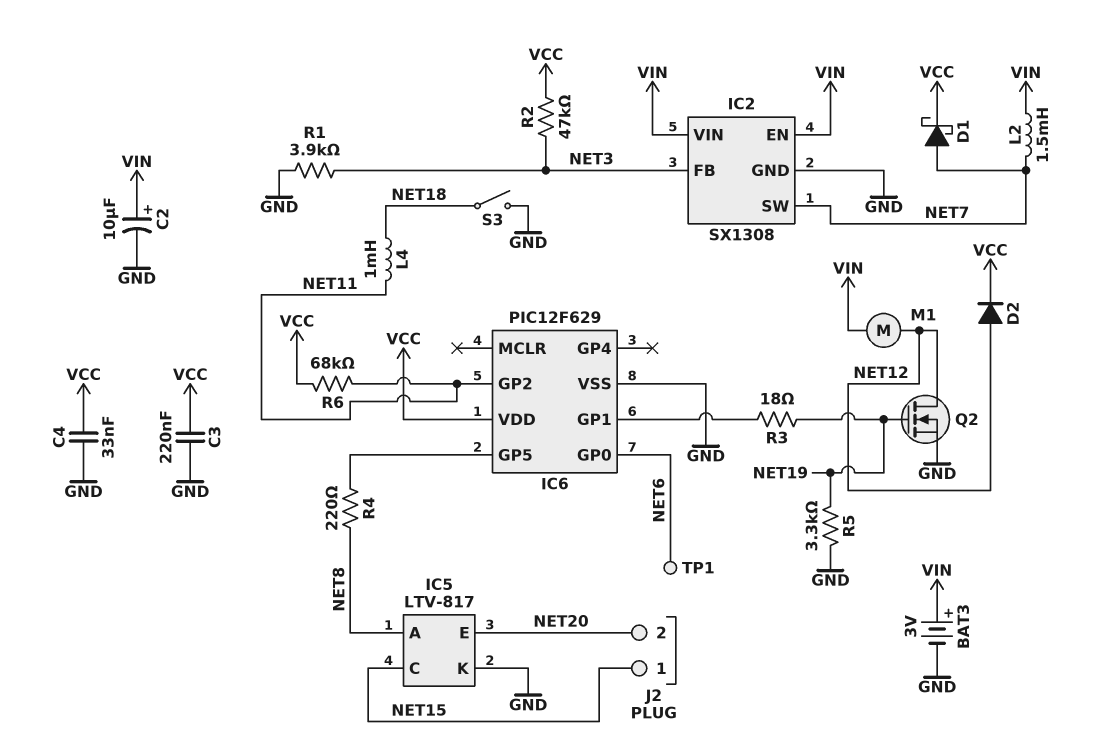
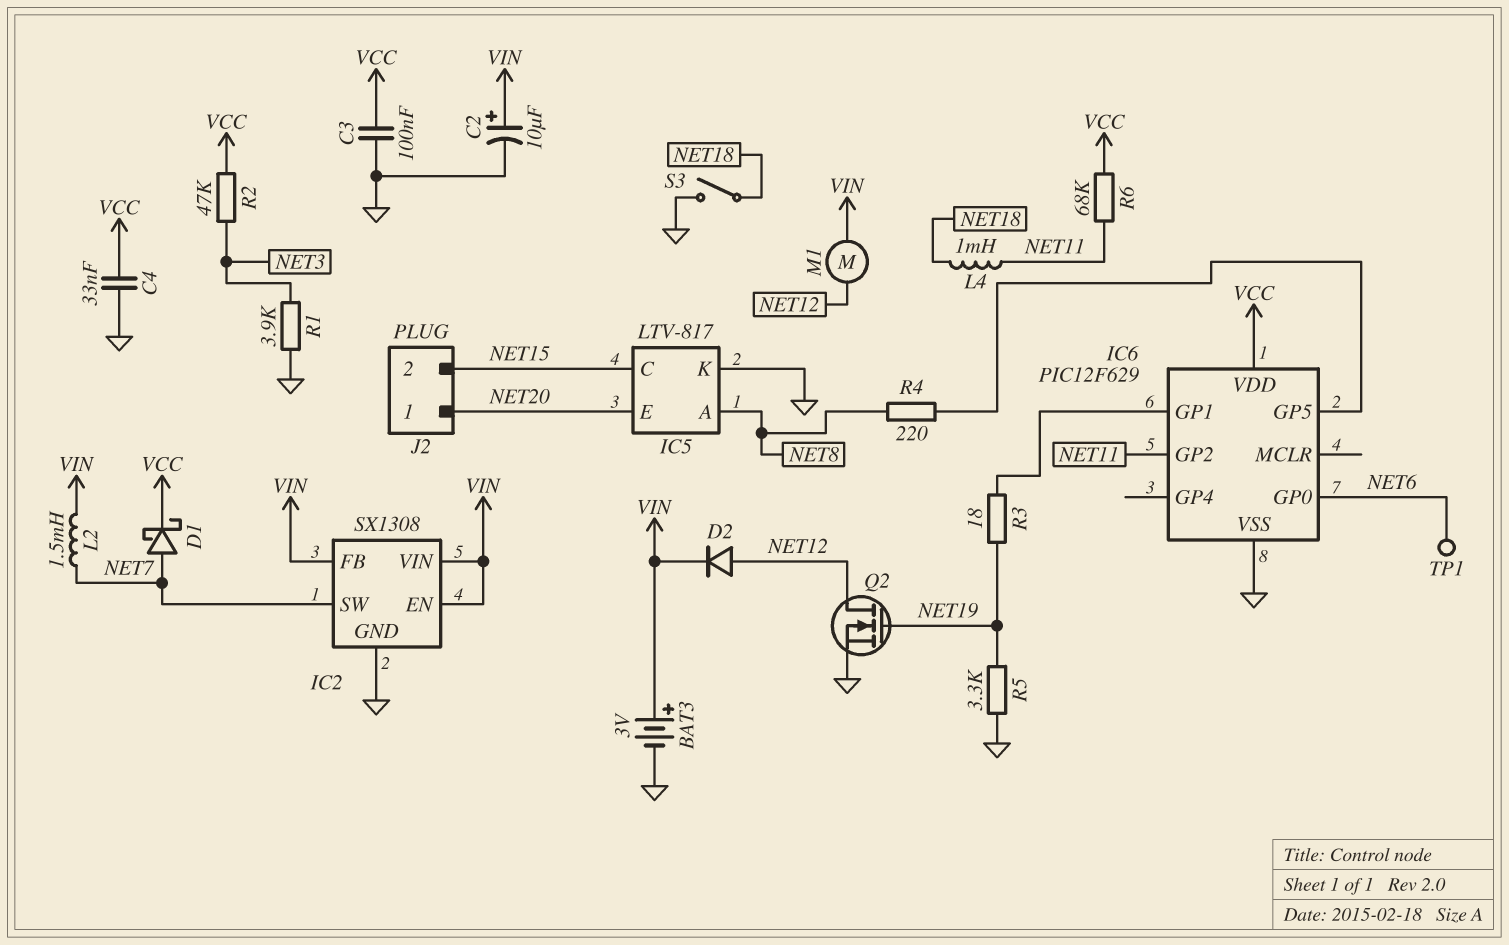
C3: 220nF (GND, VCC) -> 100nF (GND, VCC)
D2: diode (A NET12, K VCC) -> diode (A NET12, K VIN)
IC2 pin FB: NET3 -> VIN
J2 pin 1: NET15 -> NET20
J2 pin 2: NET20 -> NET15

